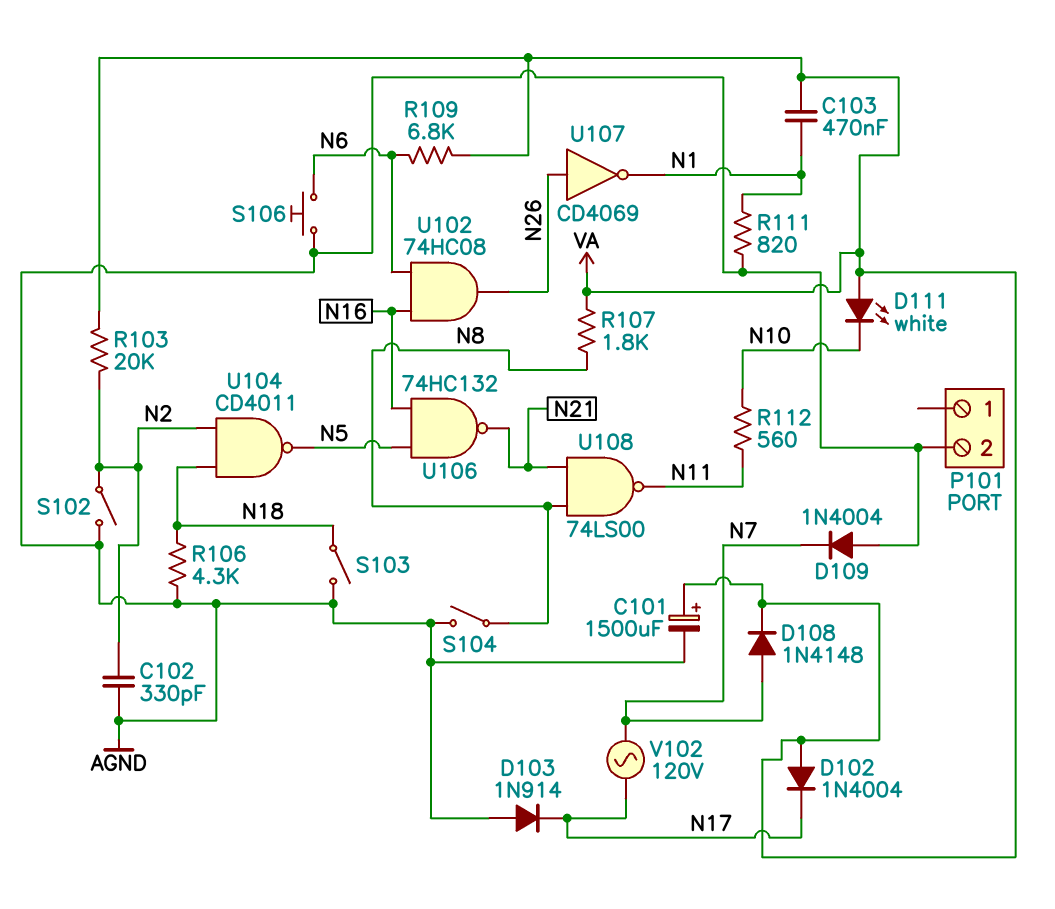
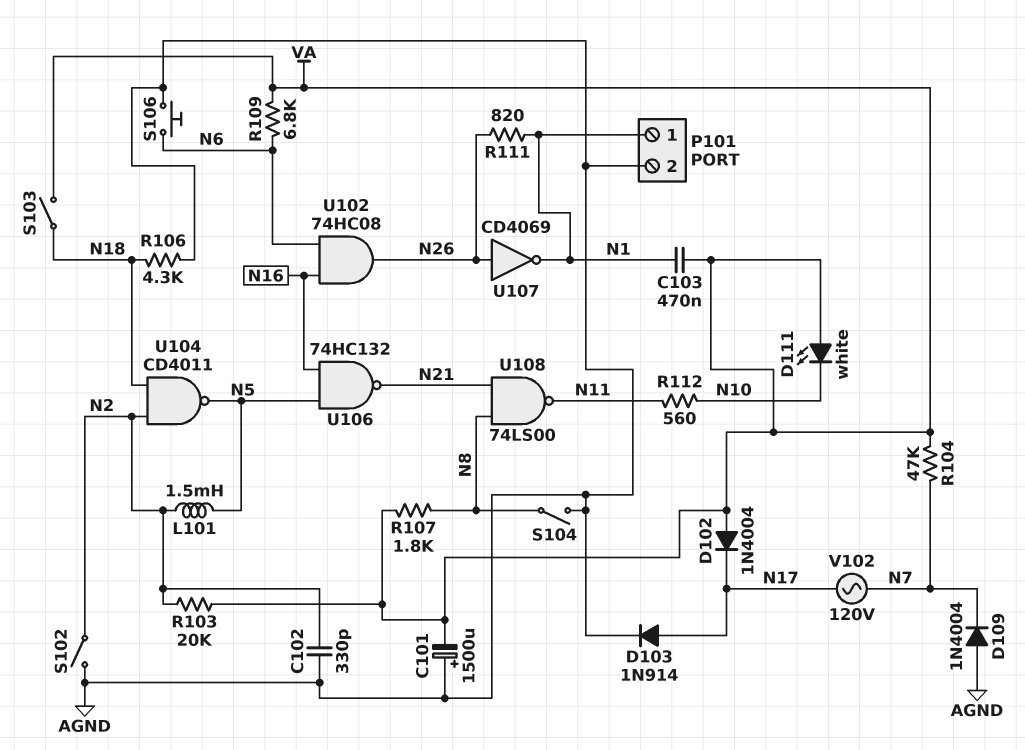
C101: 1500uF (plus VA, minus AGND) -> 1500uF (plus AGND, minus VA)
D103: diode 1N914 (A AGND, K N17) -> diode 1N914 (A N17, K AGND)
D108: diode 1N4148 (A N7, K VA) -> none
L101: none -> 1.5mH (N2, N5)
P101 pin 1: none -> N1
R104: none -> 47k (N7, VA)
R111: 820 (AGND, N1) -> 820 (N1, N26)
S103: switch (AGND, N18) -> switch (N18, VA)

